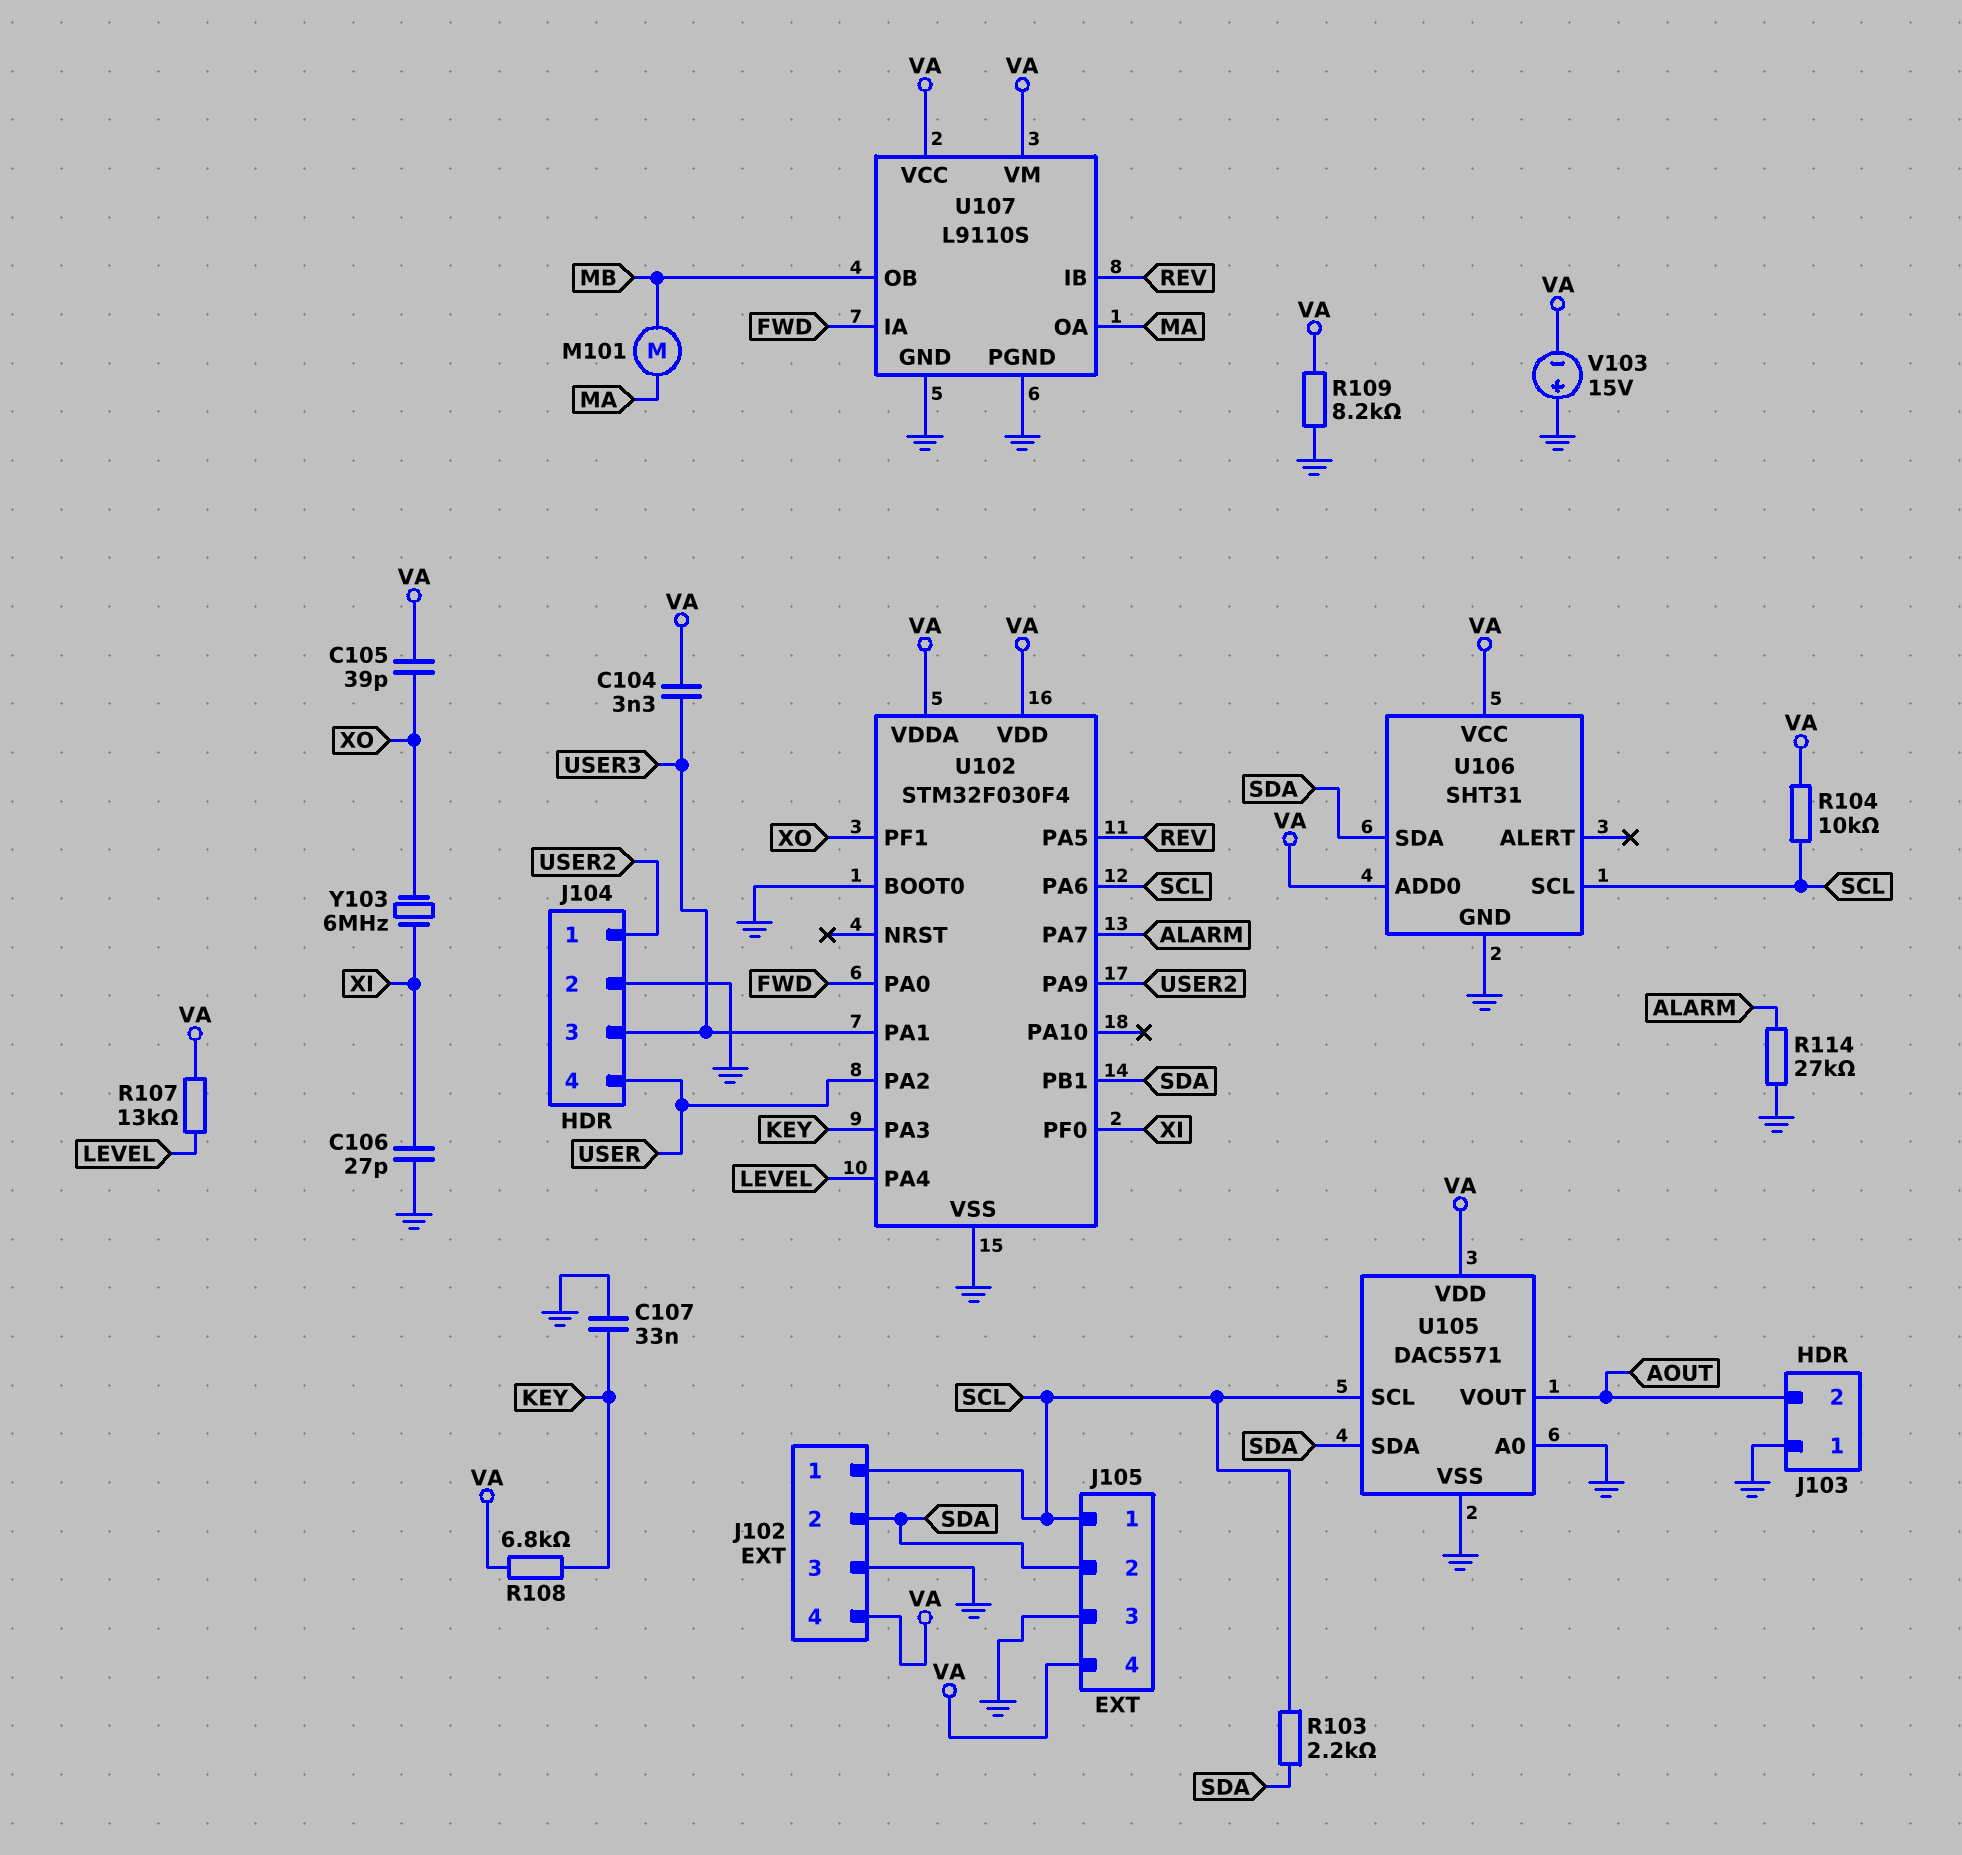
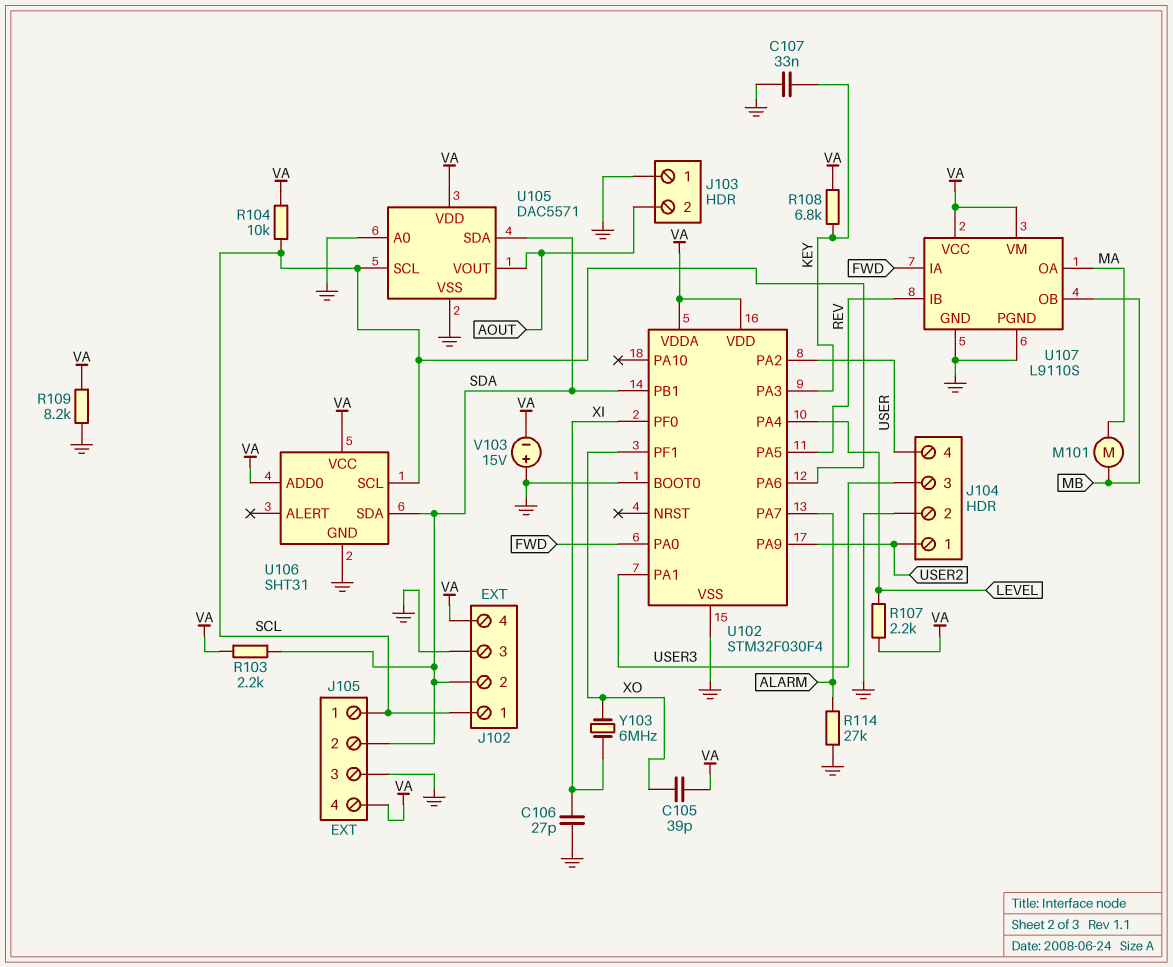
C104: 3.3nF (USER3, VA) -> none
R103: 2.2k (SCL, SDA) -> 2.2k (SDA, VA)
R107: 13k (LEVEL, VA) -> 2.2k (LEVEL, VA)

